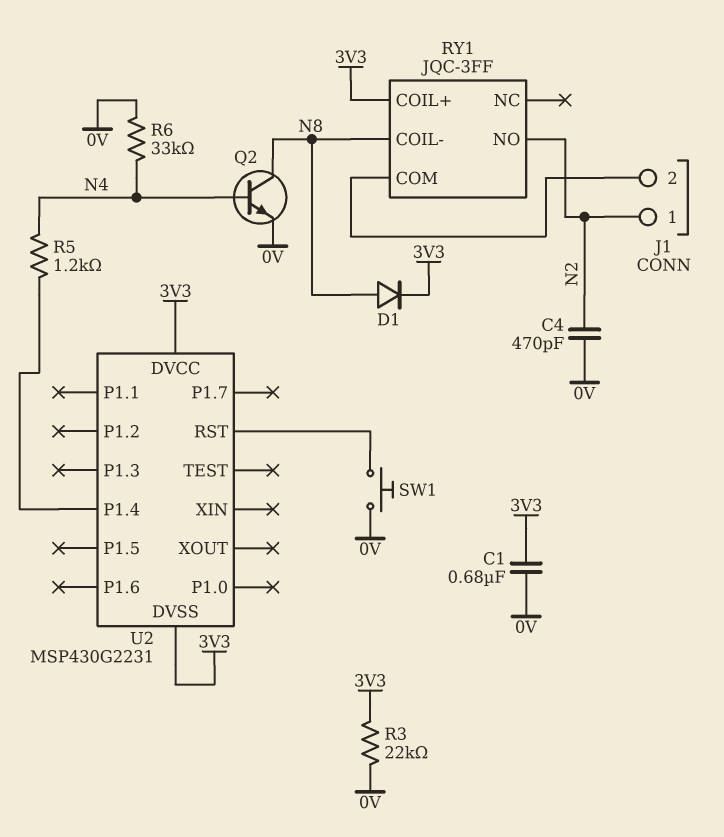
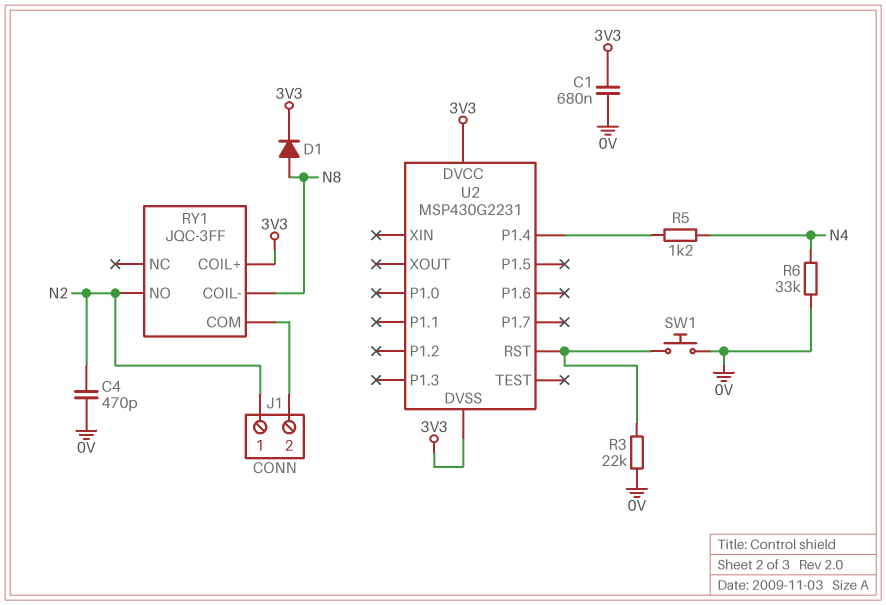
Q2: NPN (B N4, C N8, E 0V) -> none
R3: 22k (0V, 3V3) -> 22k (0V, U2/RST)

